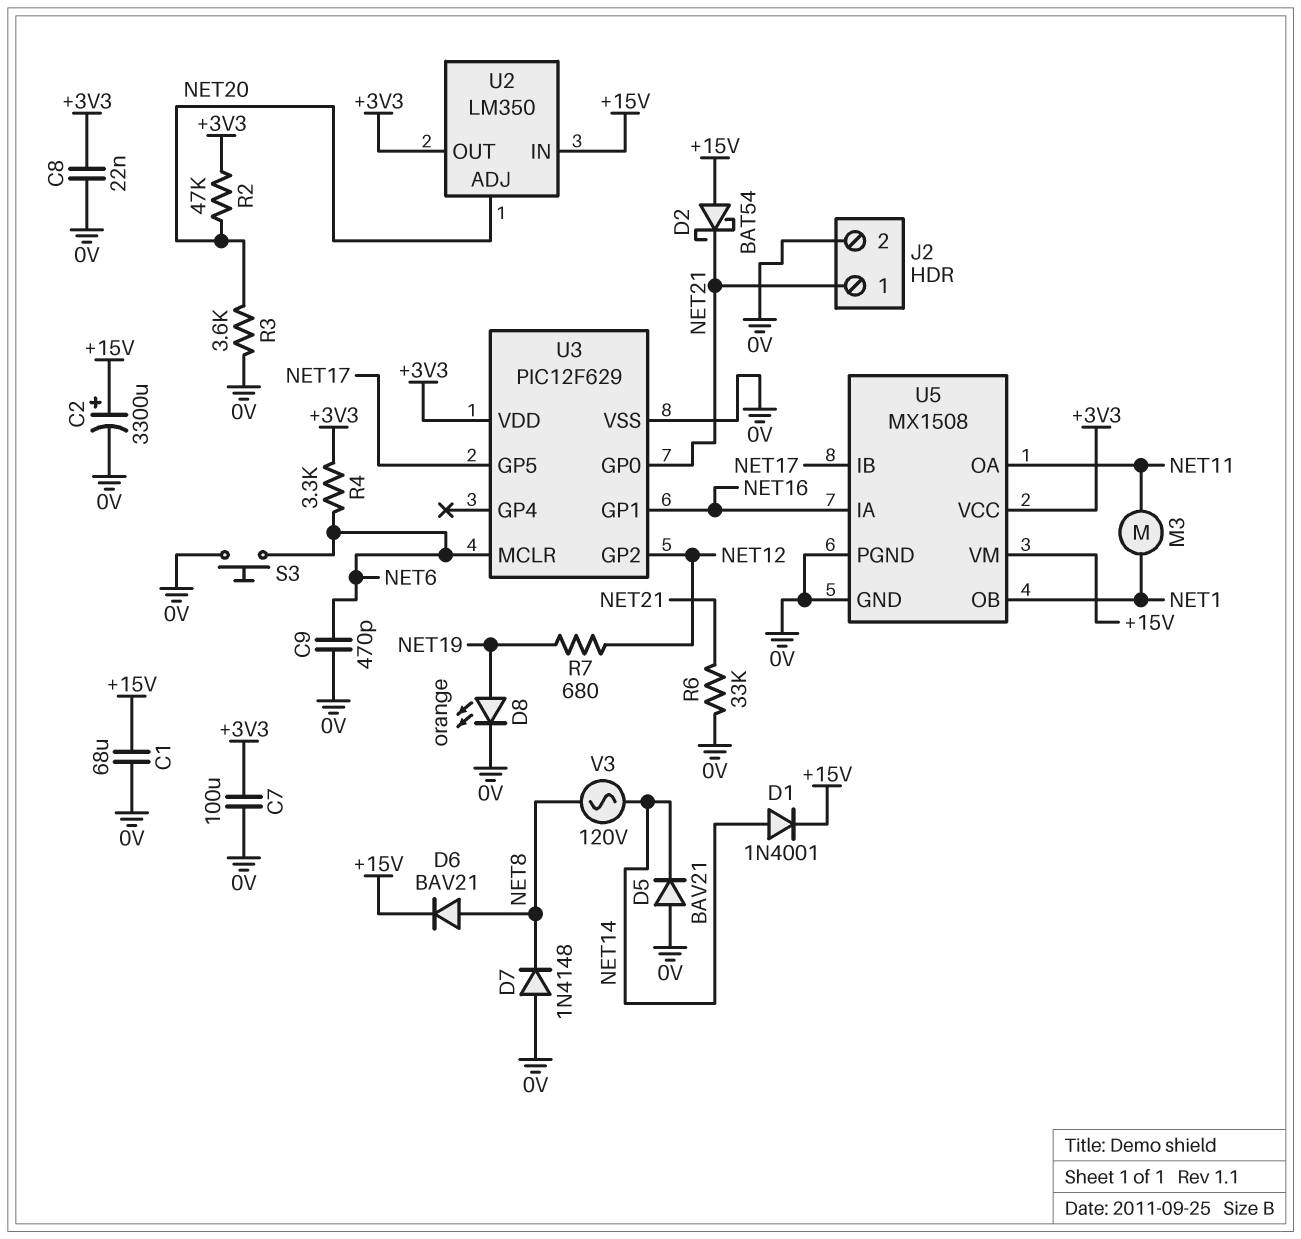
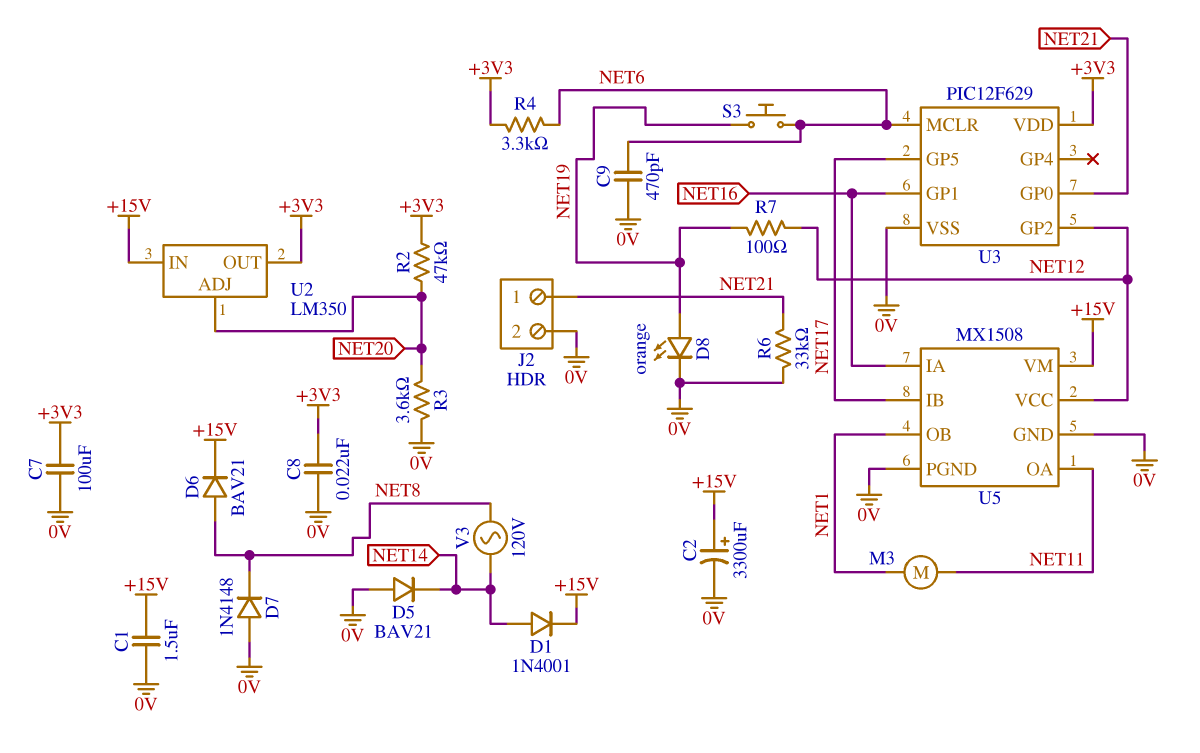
C1: 68uF (+15V, 0V) -> 1.5uF (+15V, 0V)
D2: schottky BAT54 (A +15V, K NET21) -> none
R7: 680 (NET12, NET19) -> 100 (NET12, NET19)
S3: button (0V, NET6) -> button (NET6, NET19)
U5 pin VCC: +3V3 -> NET12

